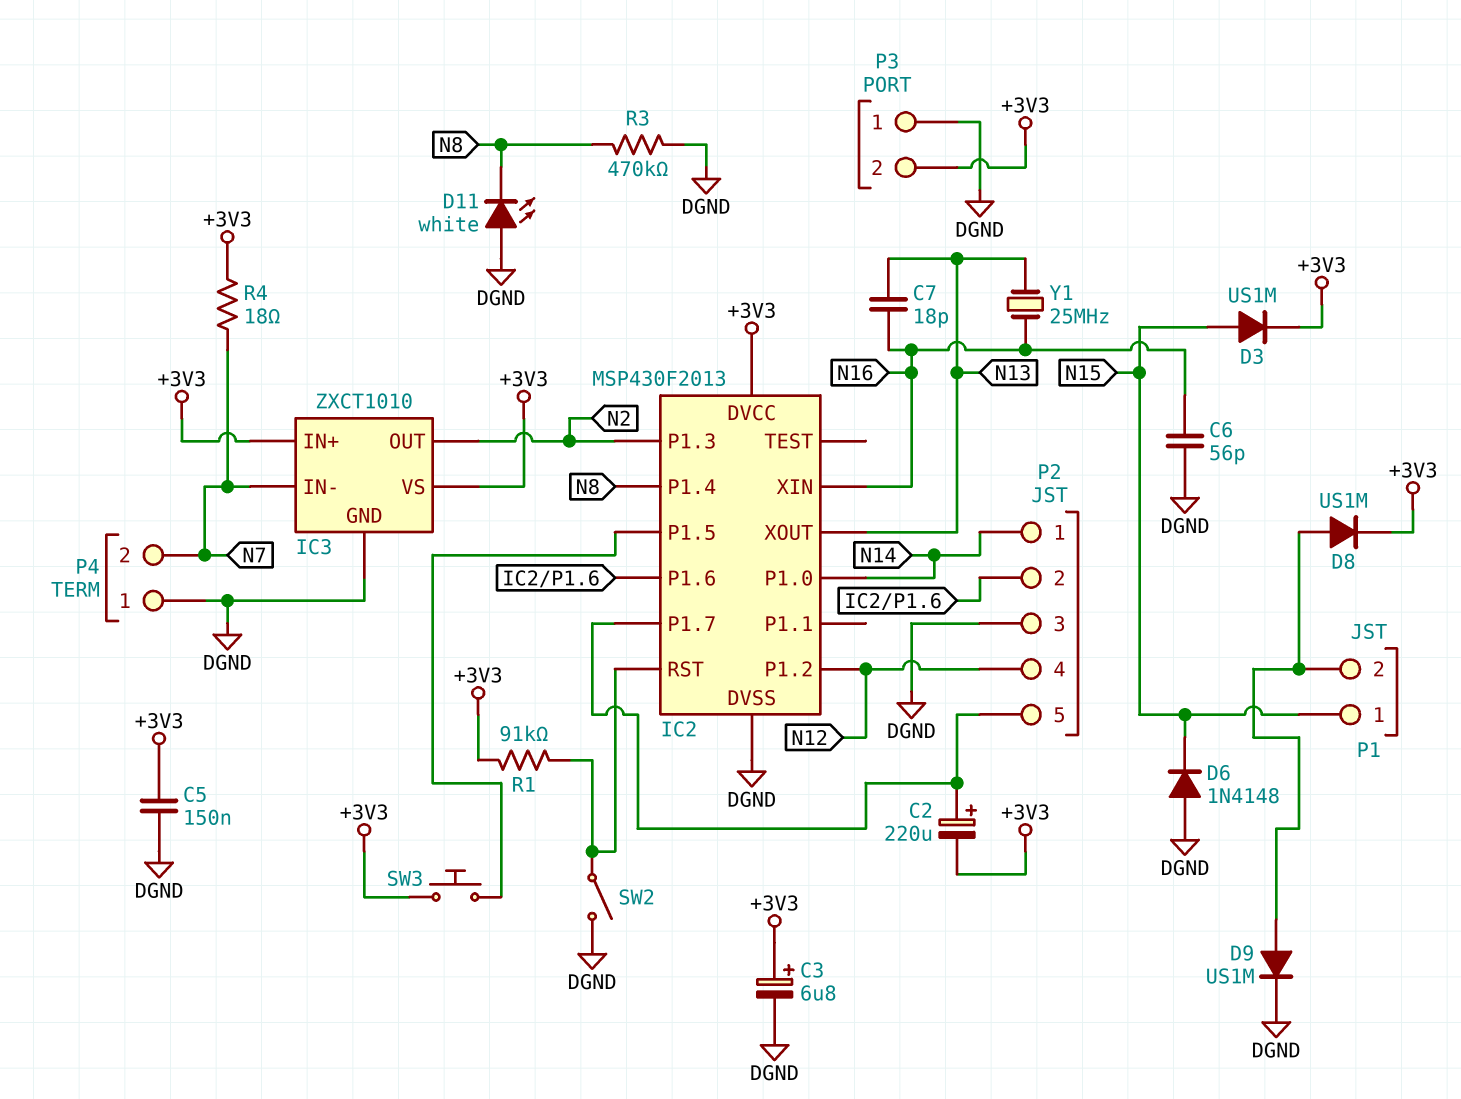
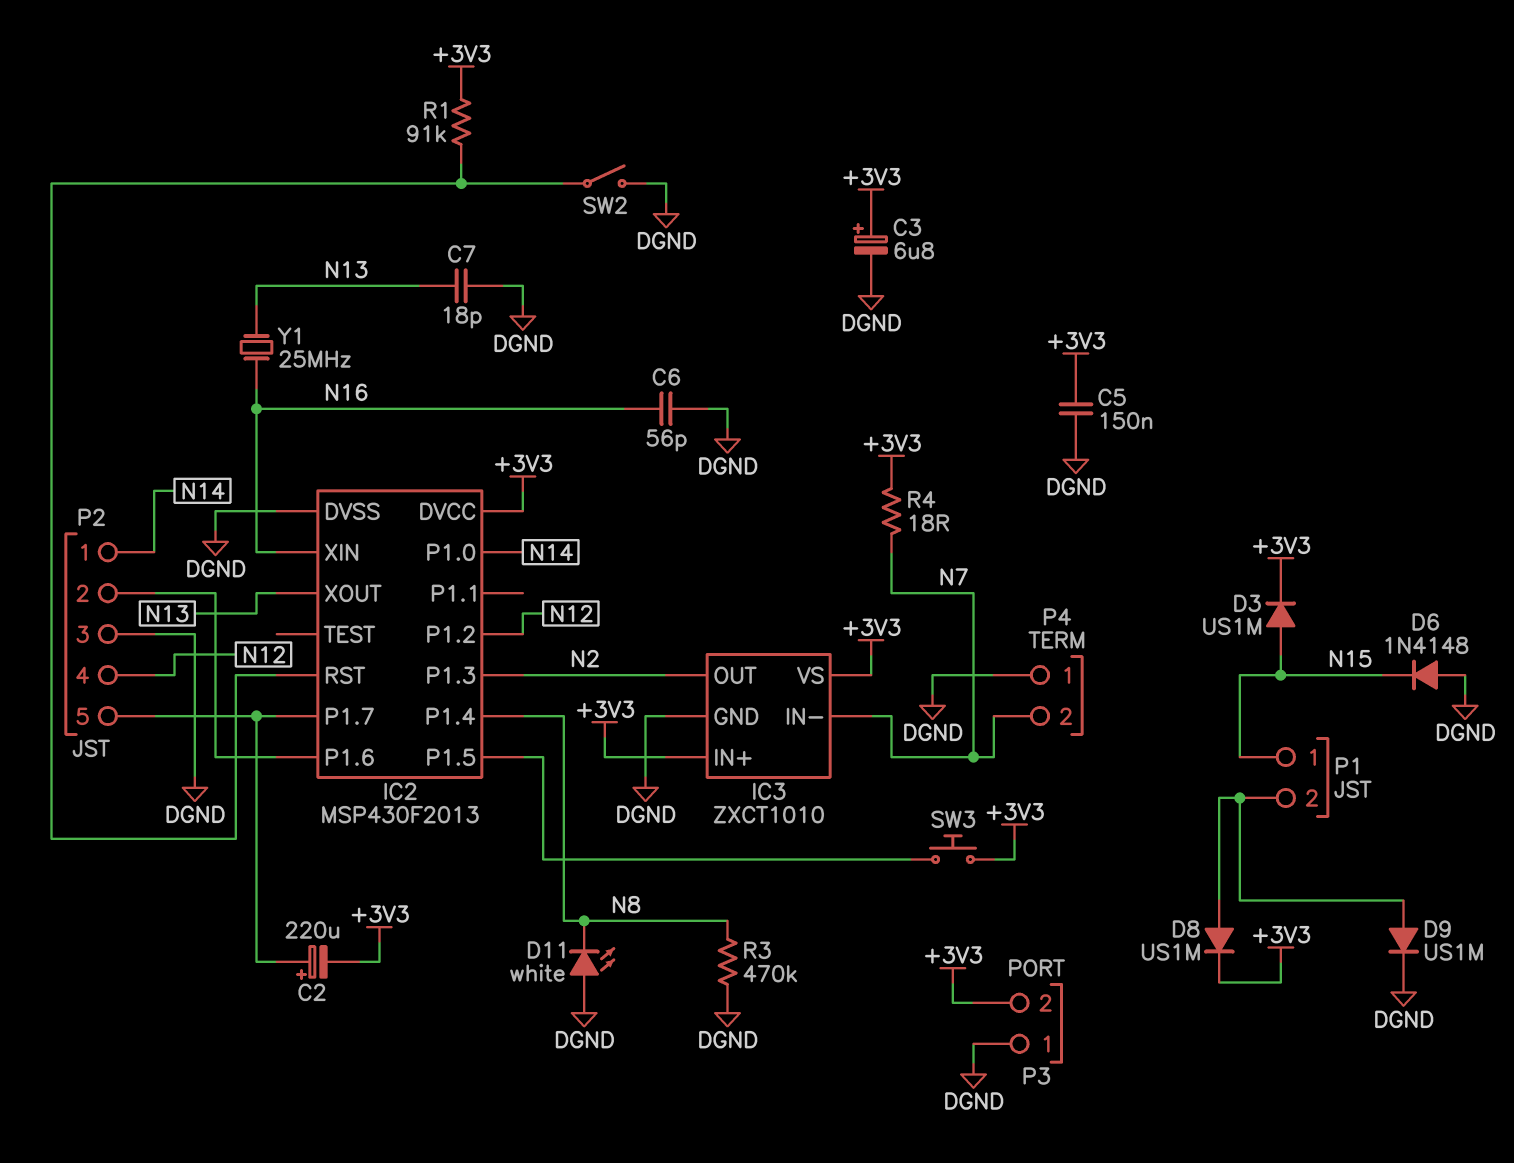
C7: 18pF (N13, N16) -> 18pF (DGND, N13)

